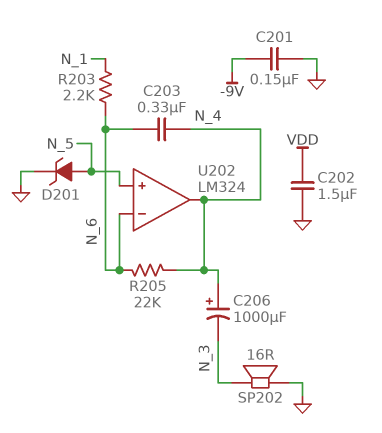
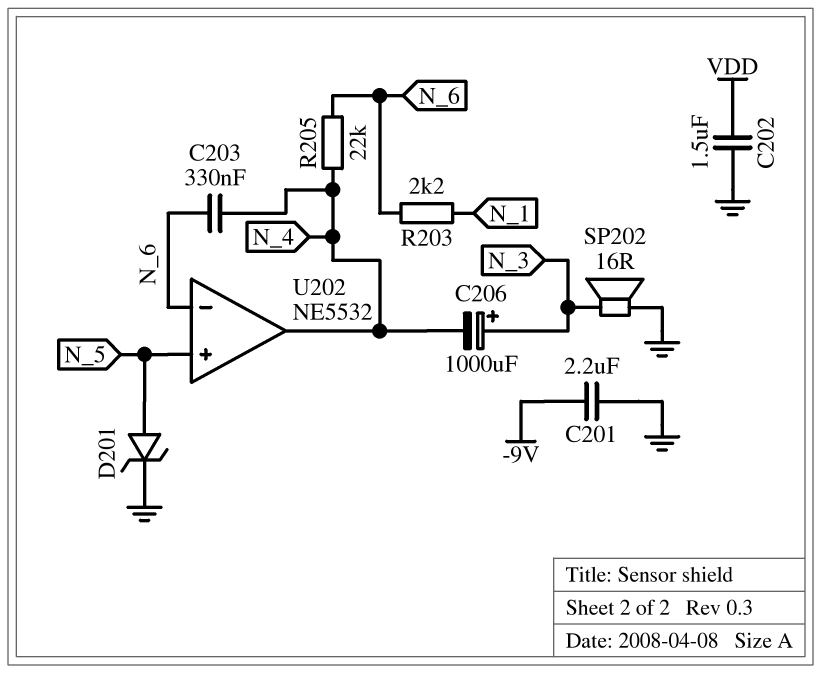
C201: 150nF (-9V, GND) -> 2.2uF (-9V, GND)
C206: 1000uF (plus N_4, minus N_3) -> 1000uF (plus N_3, minus N_4)
U202: LM324 -> NE5532

